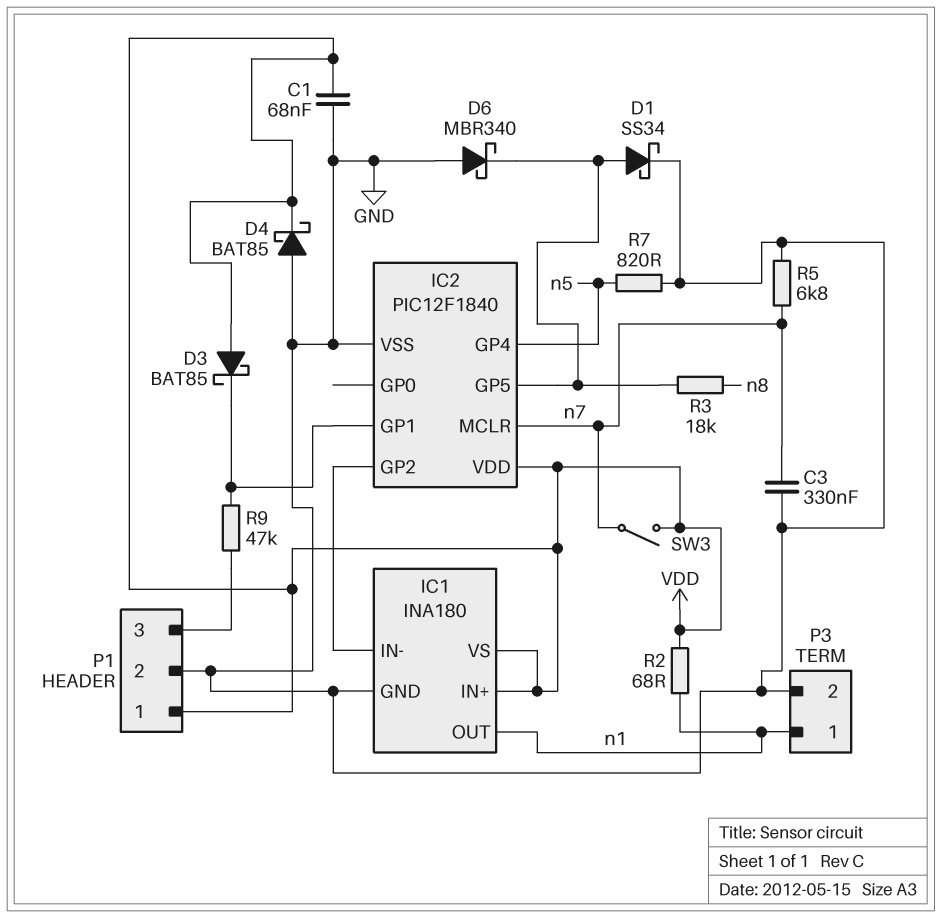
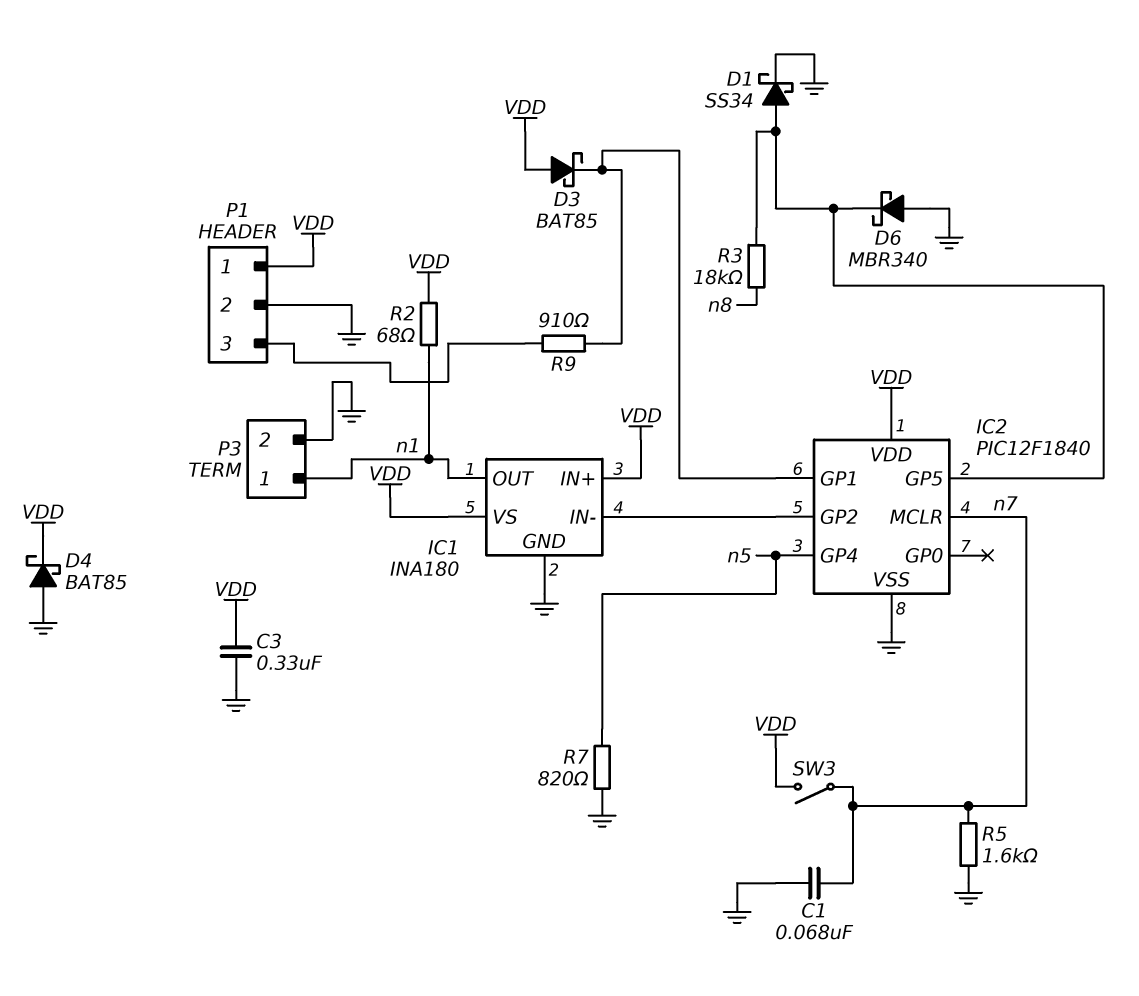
C1: 68nF (GND, VDD) -> 68nF (GND, n7)
C3: 330nF (GND, n7) -> 330nF (GND, VDD)
R5: 6.8k (GND, n7) -> 1.6k (GND, n7)
R9: 47k (IC2/GP1, P1/3) -> 910 (IC2/GP1, P1/3)

